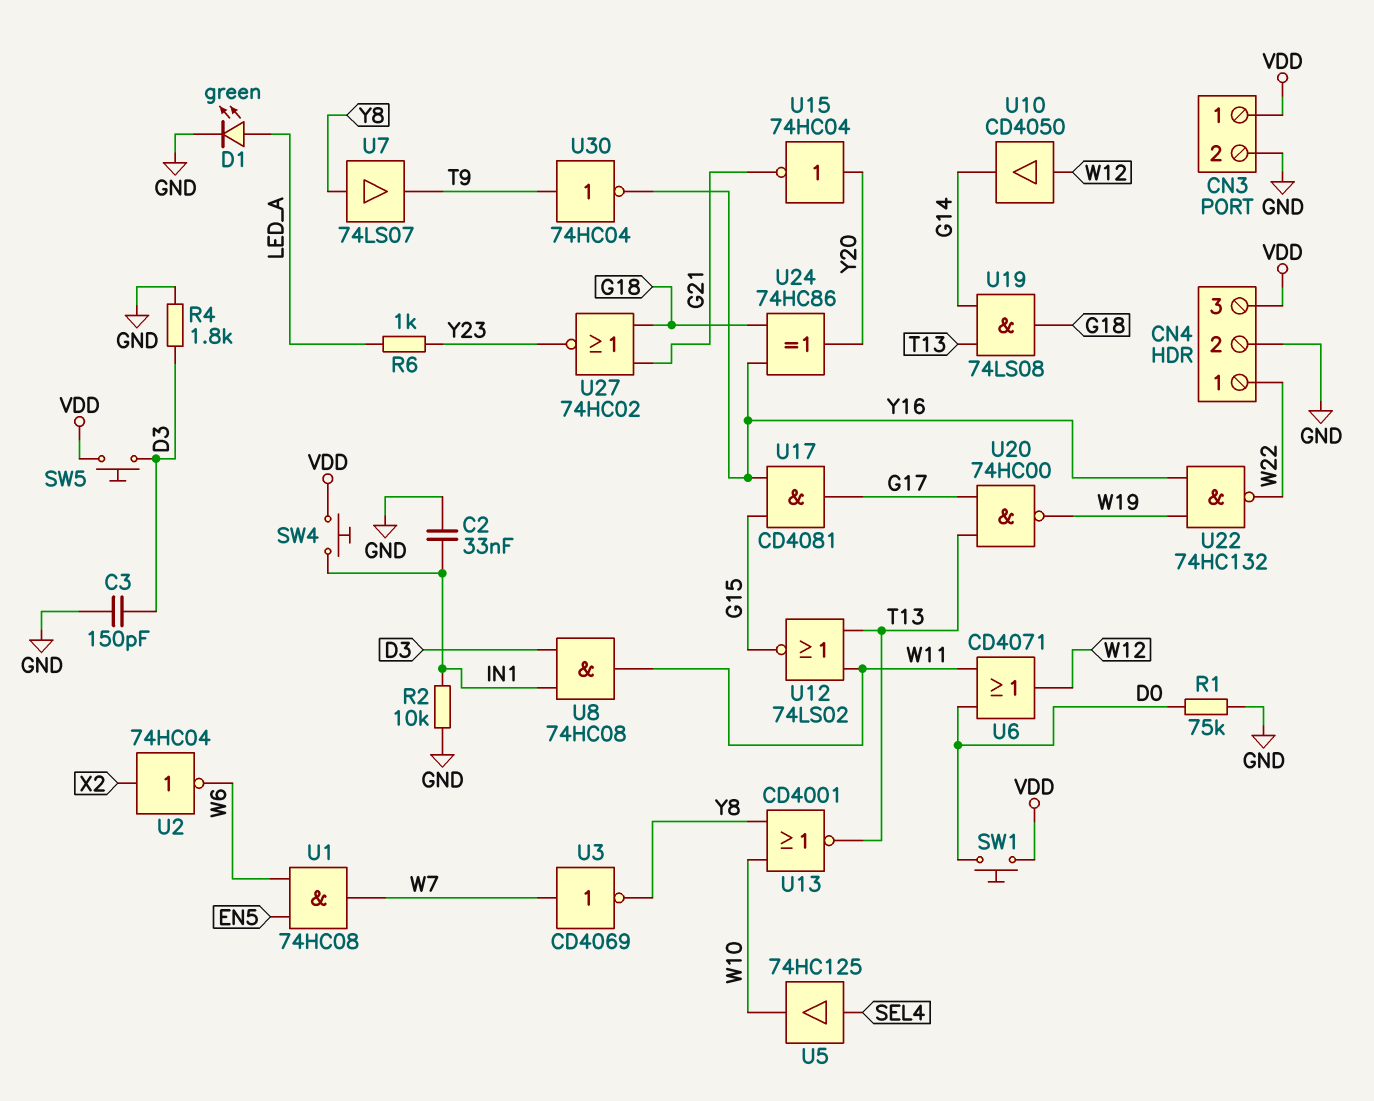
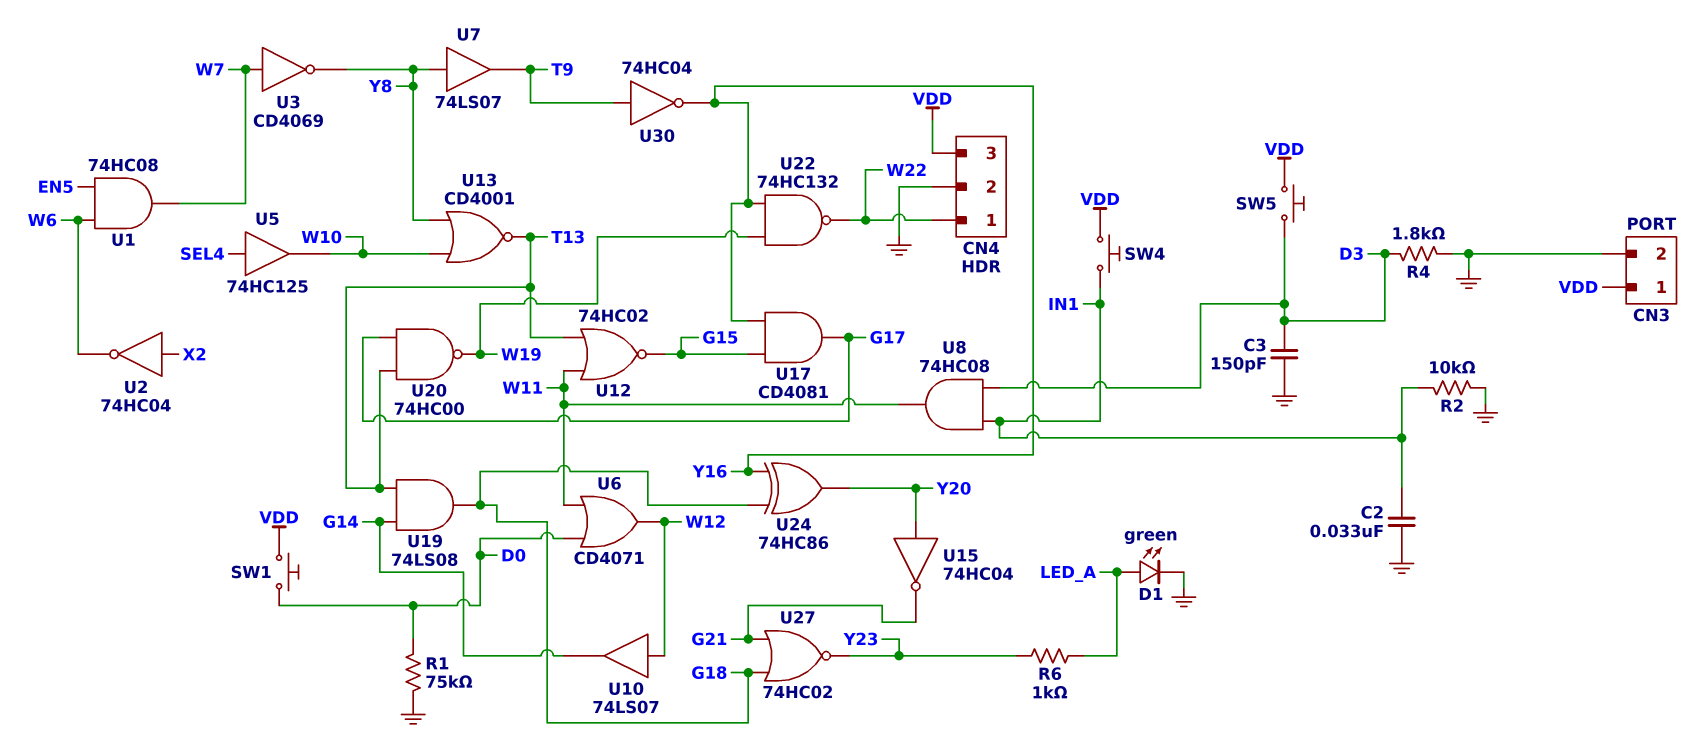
U10: buffer CD4050 (in W12, out G14) -> buffer 74LS07 (in W12, out G14)
U12: NOR 74LS02 (in T13, in W11, out G15) -> NOR 74HC02 (in T13, in W11, out G15)

